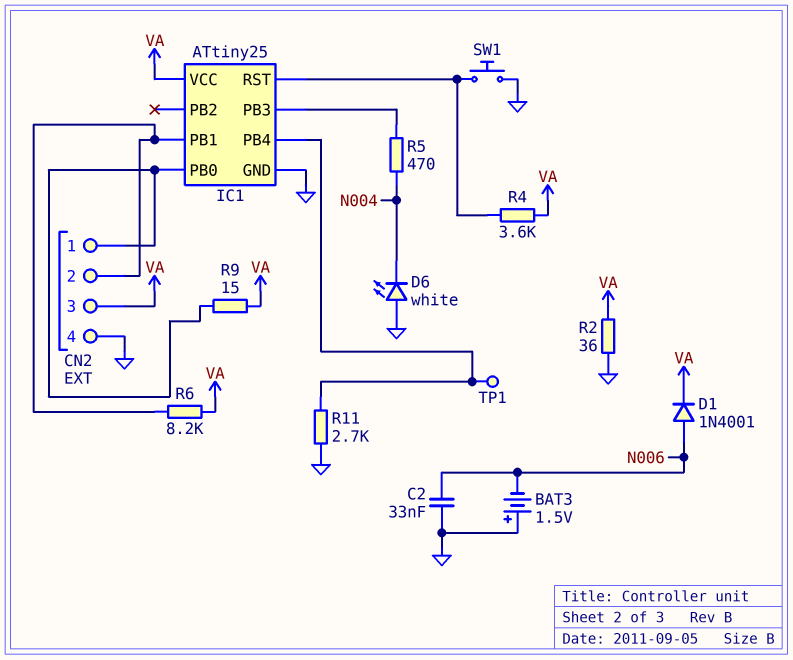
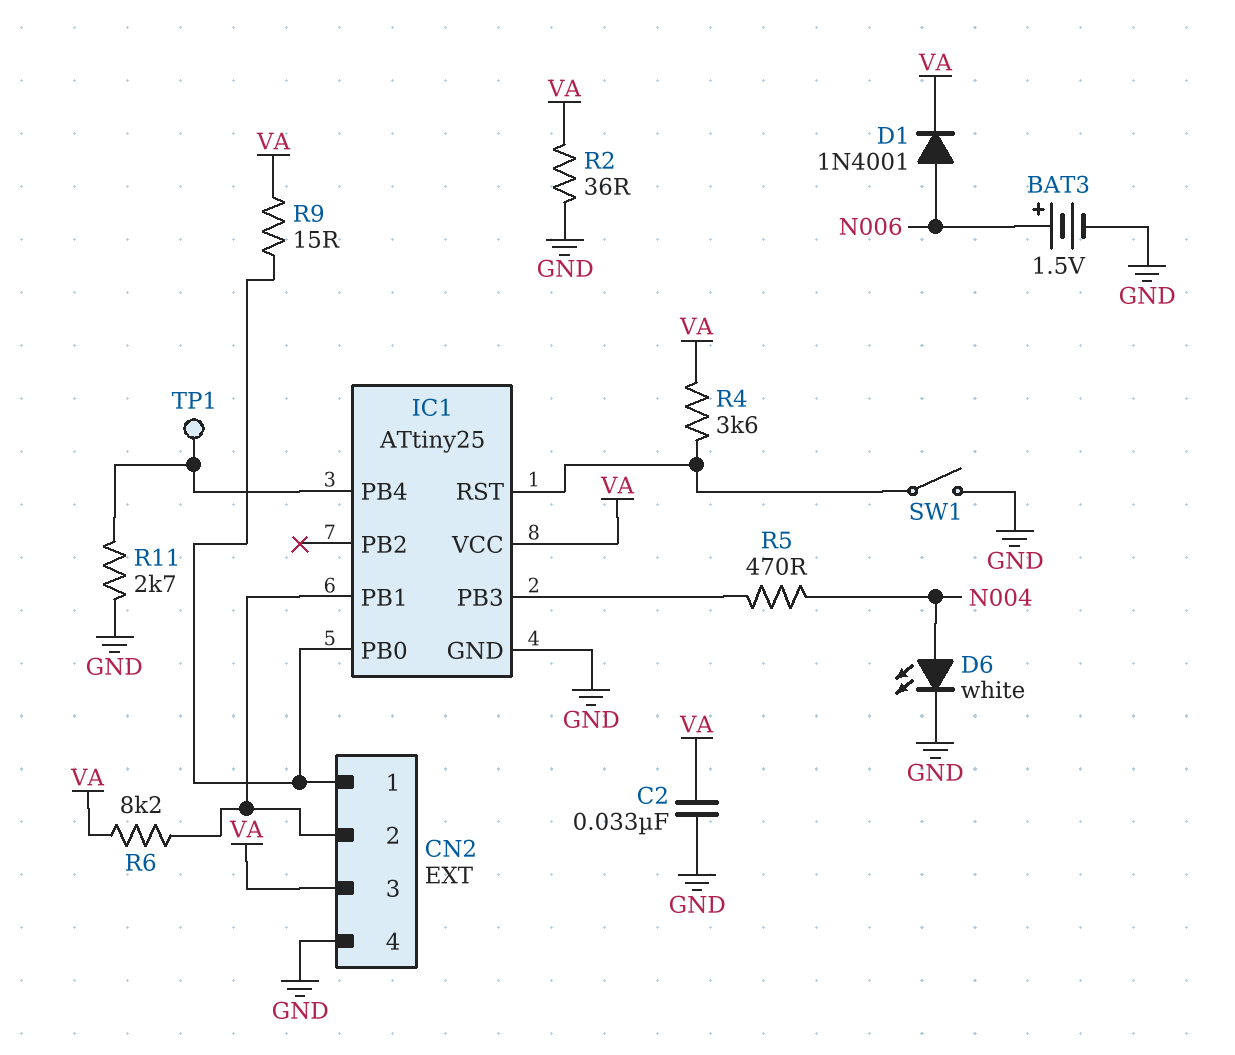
BAT3: 1.5V (plus GND, minus N006) -> 1.5V (plus N006, minus GND)
C2: 33nF (GND, N006) -> 33nF (GND, VA)
D6: LED white (A GND, K N004) -> LED white (A N004, K GND)
SW1: button (GND, IC1/RST) -> switch (GND, IC1/RST)

